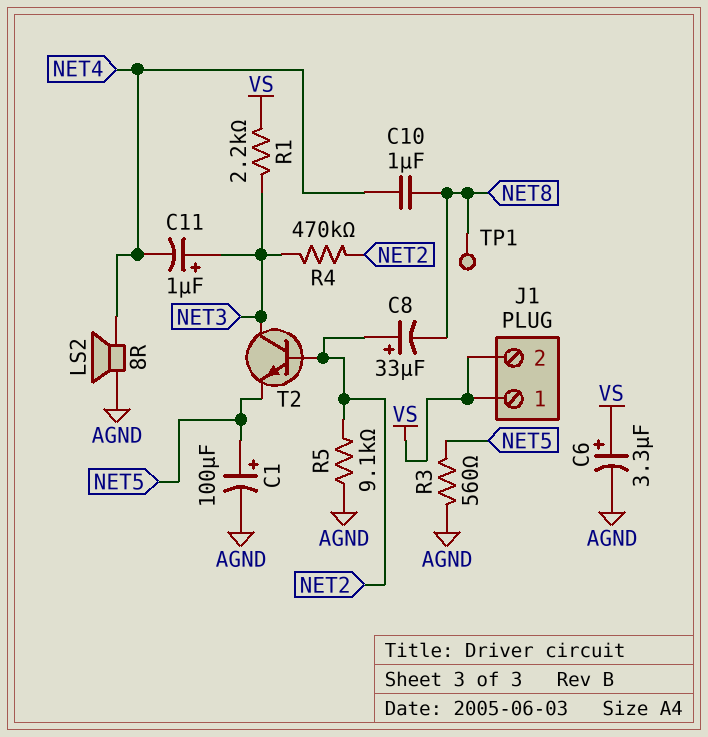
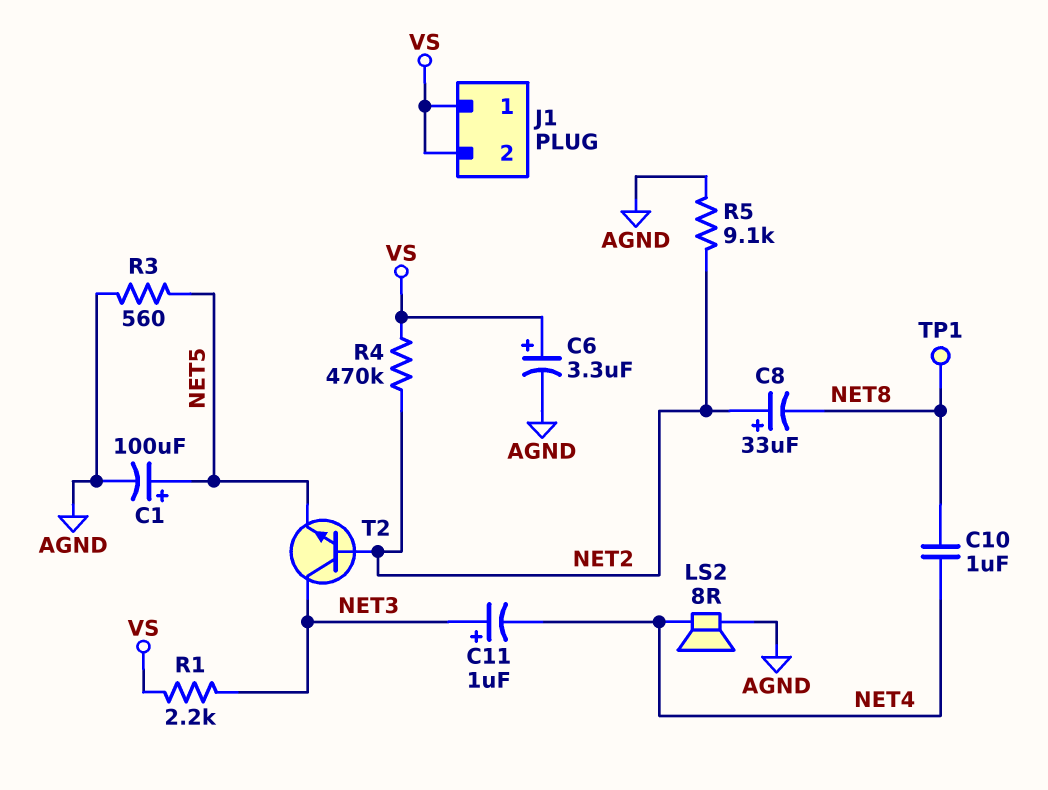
R4: 470k (NET2, NET3) -> 470k (NET2, VS)

